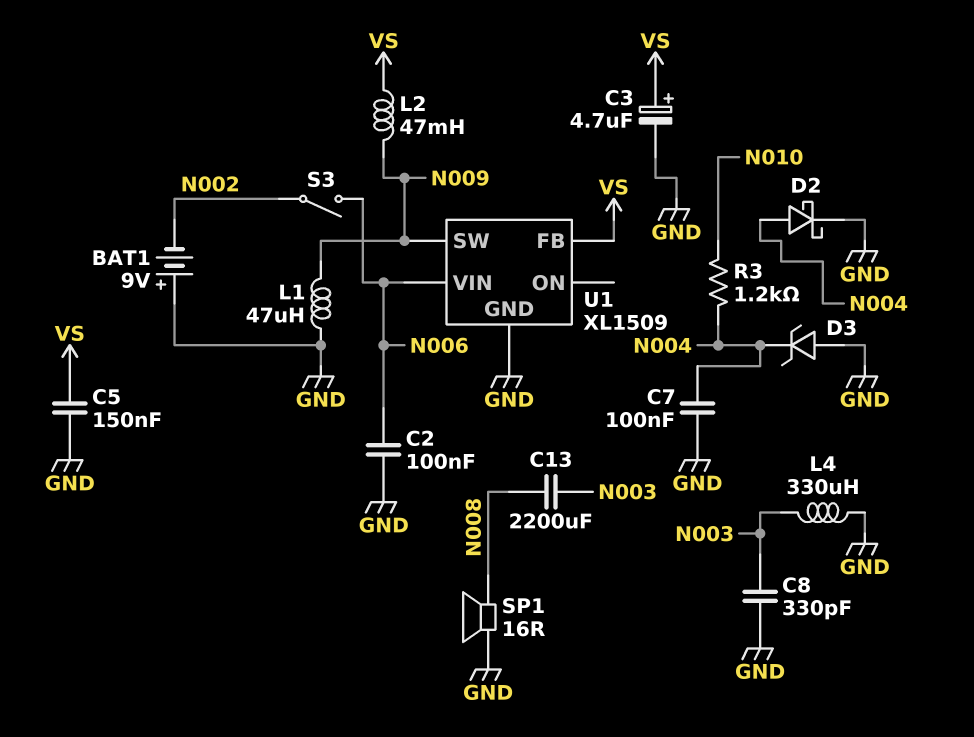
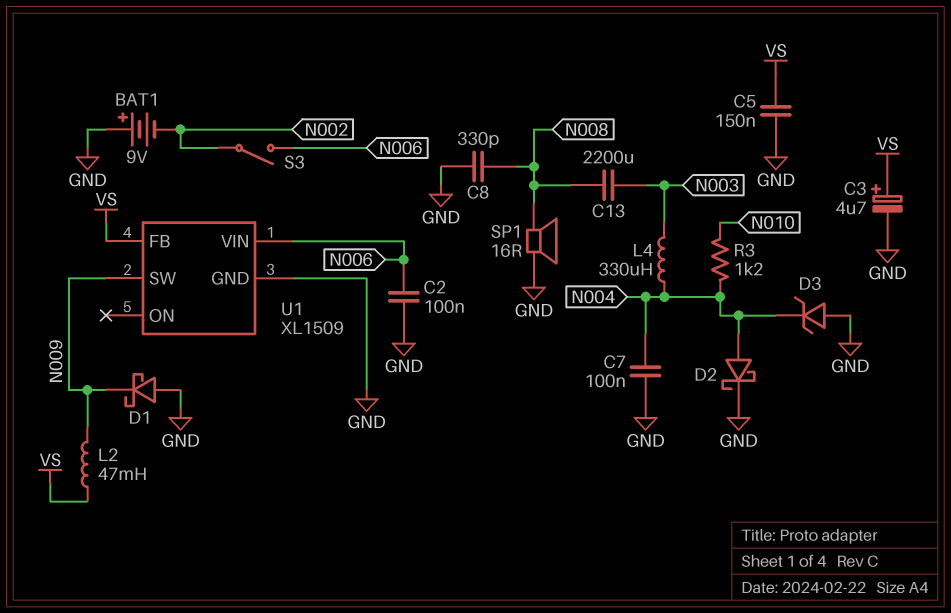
C8: 330pF (GND, N003) -> 330pF (GND, N008)
D1: none -> schottky (A GND, K N009)
L1: 47uH (GND, N009) -> none
L4: 330uH (GND, N003) -> 330uH (N003, N004)

